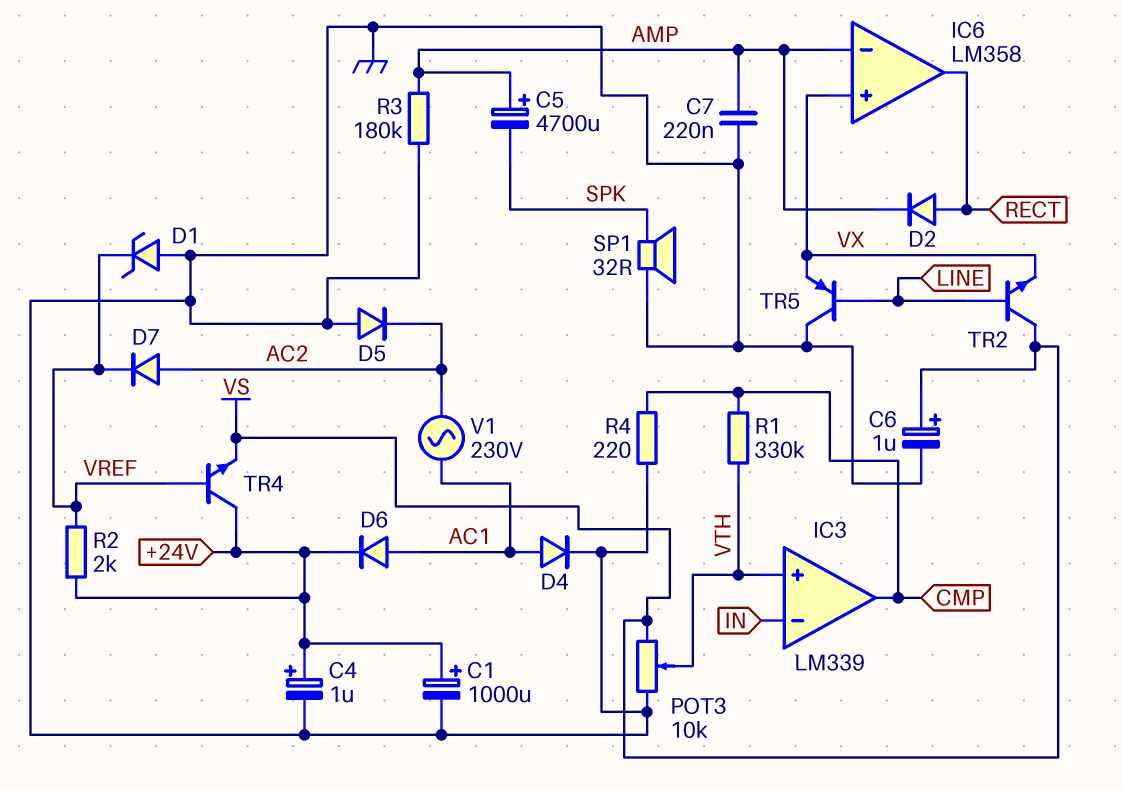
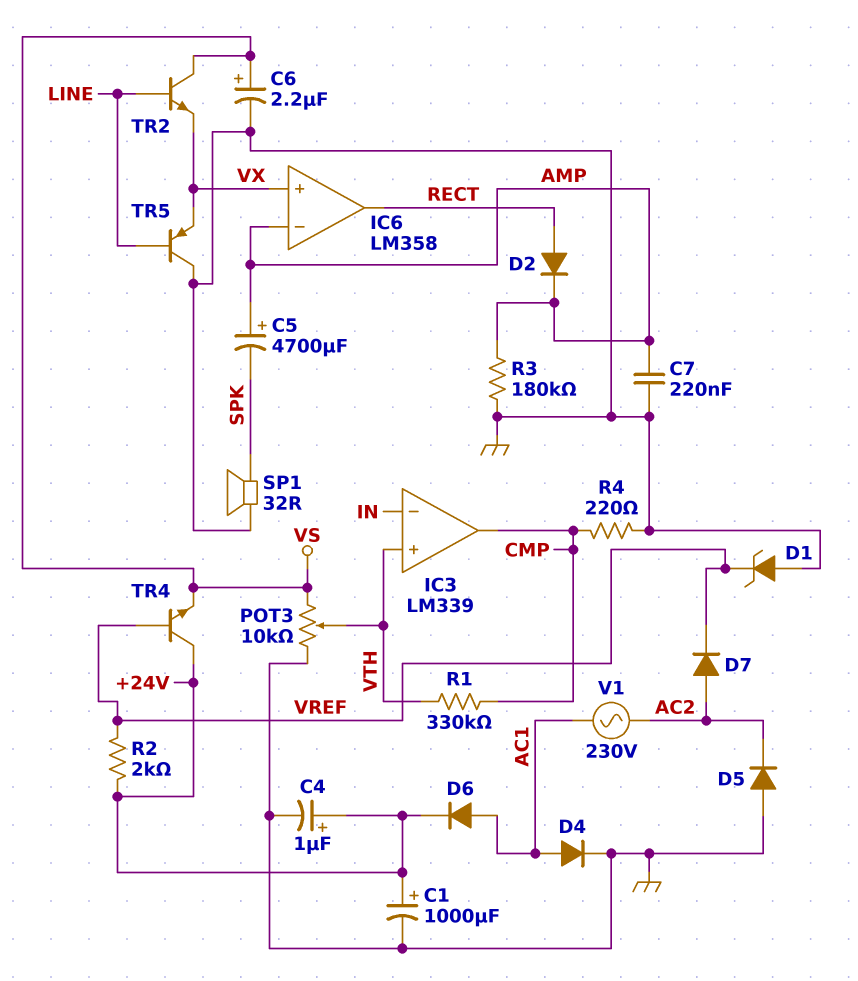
C6: 1uF (plus VS, minus GND) -> 2.2uF (plus VS, minus GND)

